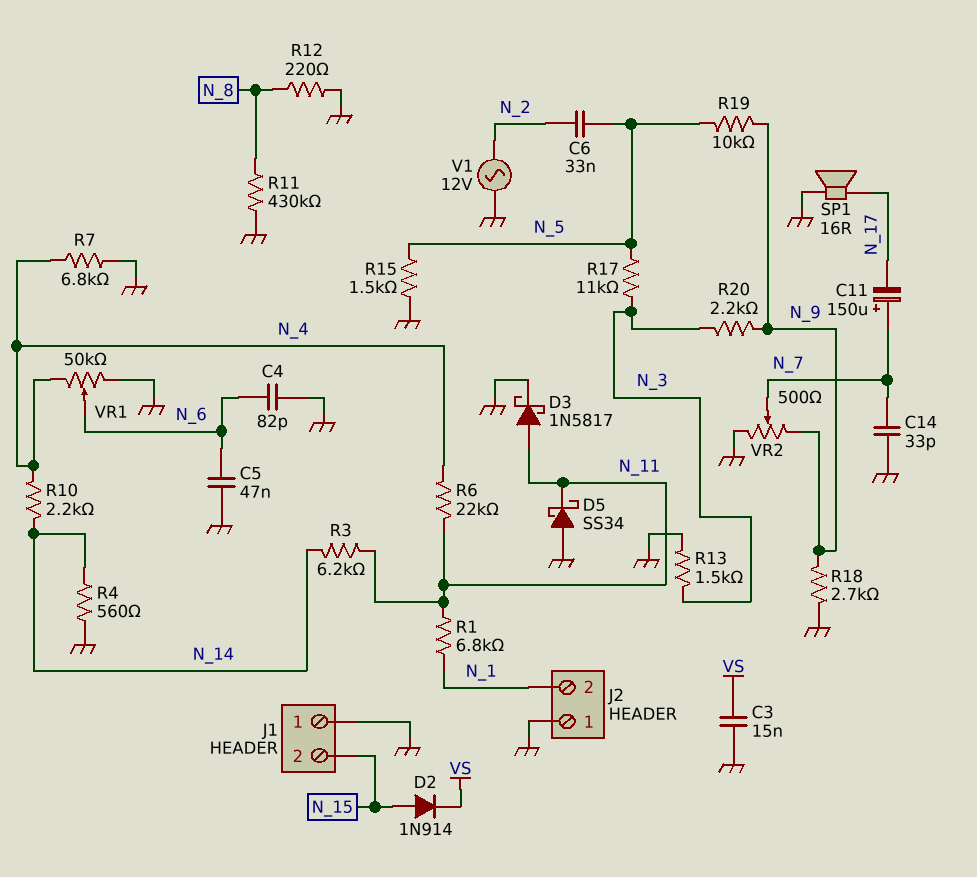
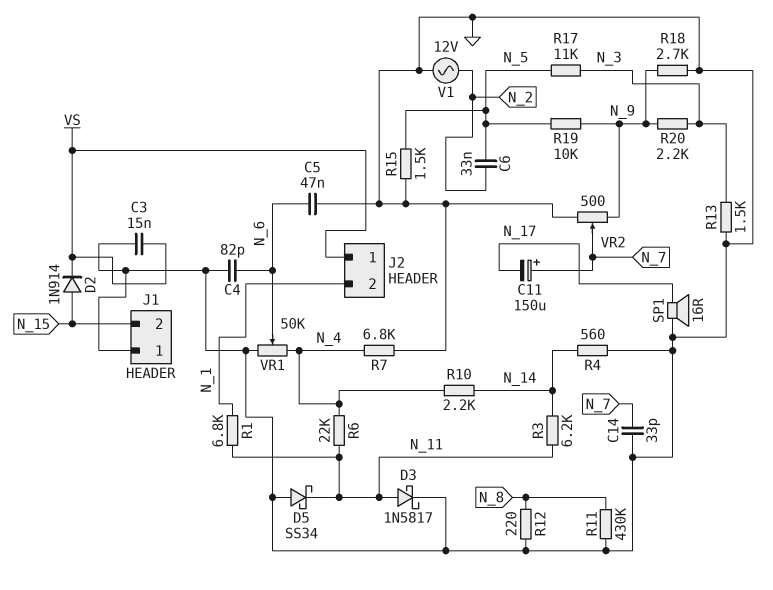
J2 pin 1: GND -> VS

